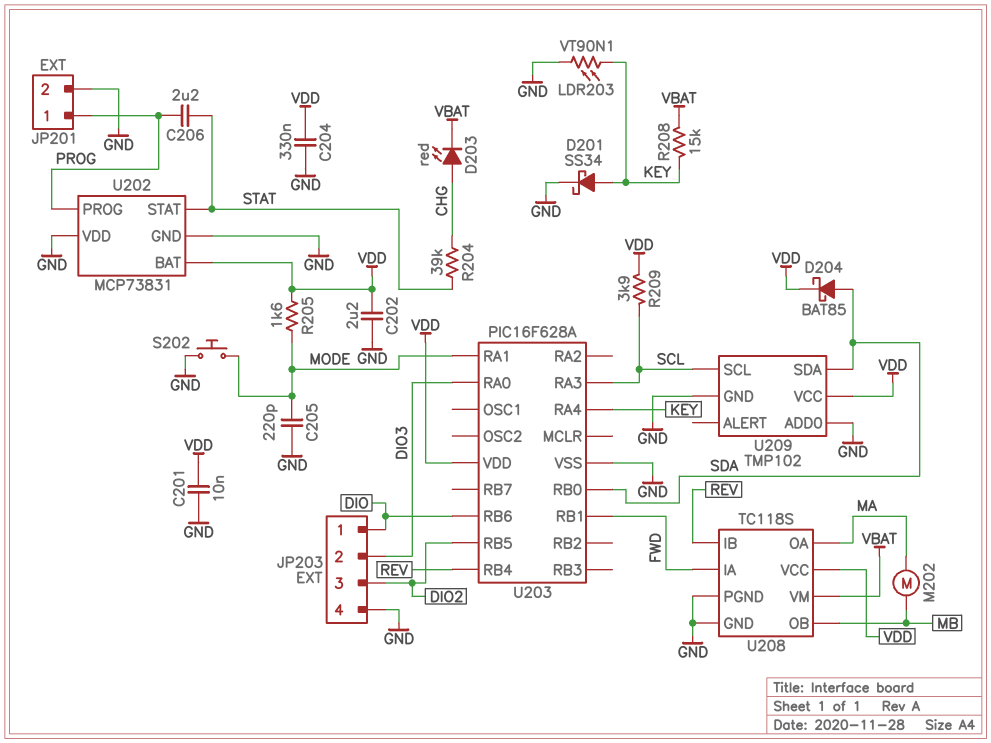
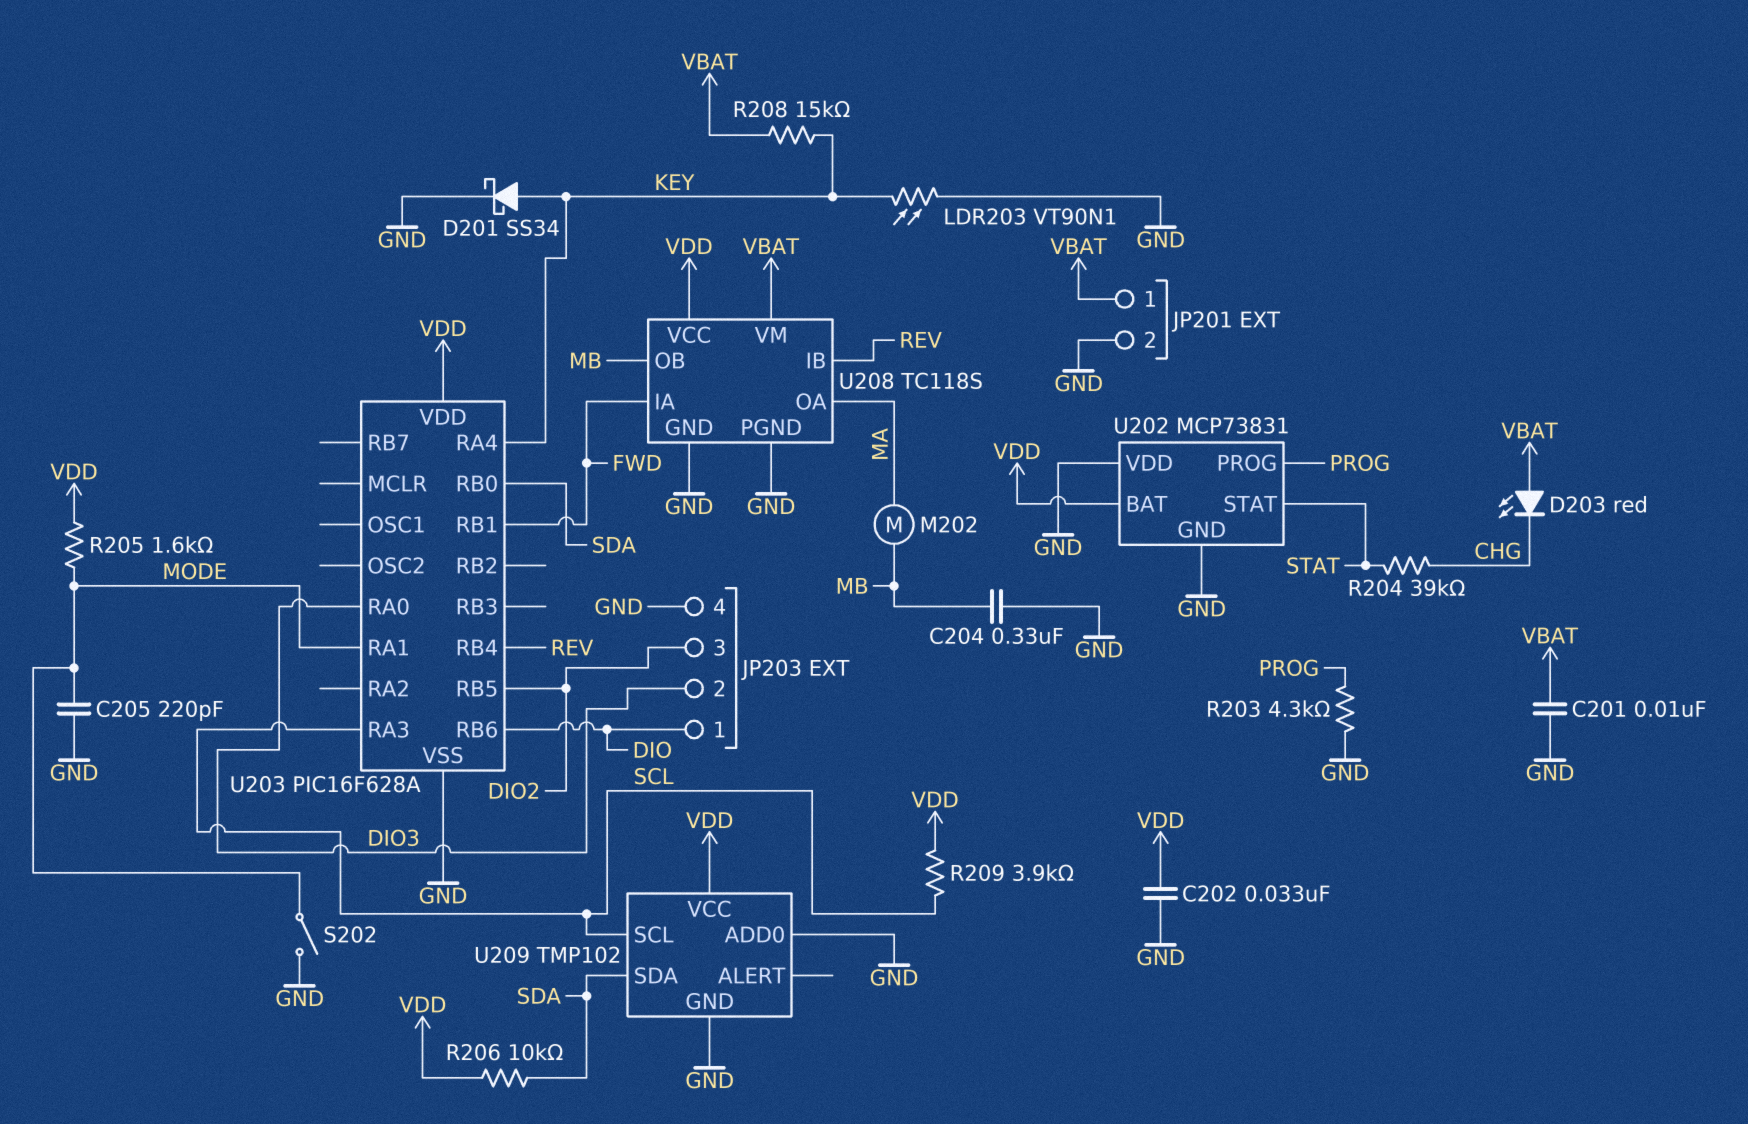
C201: 10nF (GND, VDD) -> 10nF (GND, VBAT)
C202: 2.2uF (GND, VDD) -> 33nF (GND, VDD)
C204: 330nF (GND, VDD) -> 330nF (GND, MB)
C206: 2.2uF (PROG, STAT) -> none
D203: LED red (A CHG, K VBAT) -> LED red (A VBAT, K CHG)
D204: schottky BAT85 (A SDA, K VDD) -> none
JP201 pin 1: PROG -> VBAT
R203: none -> 4.3k (GND, PROG)
R206: none -> 10k (SDA, VDD)
S202: button (GND, MODE) -> switch (GND, MODE)

